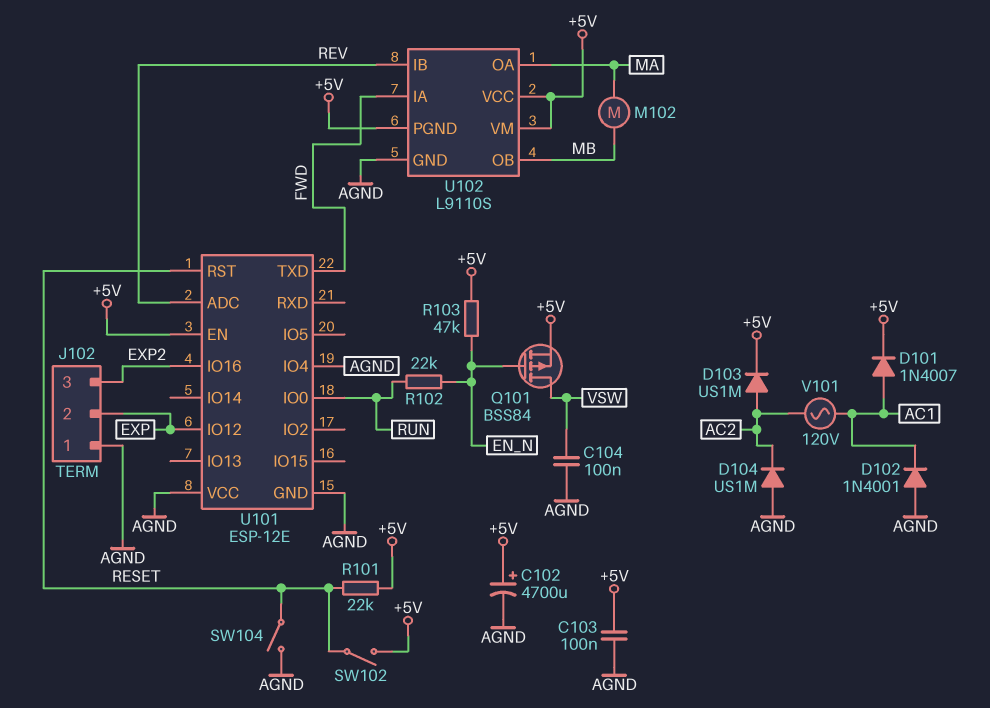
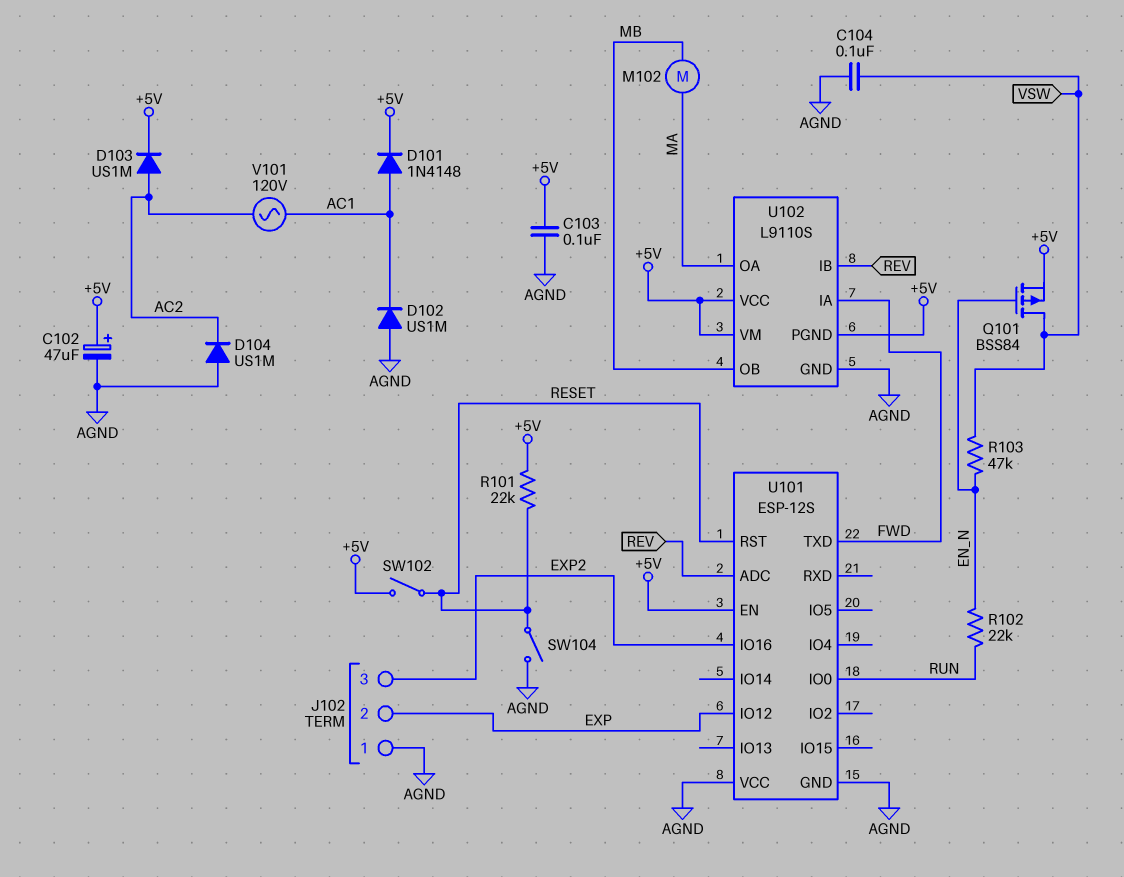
C102: 4700uF (plus +5V, minus AGND) -> 47uF (plus +5V, minus AGND)
D101: diode 1N4007 (A AC1, K +5V) -> diode 1N4148 (A AC1, K +5V)
D102: diode 1N4001 (A AGND, K AC1) -> diode US1M (A AGND, K AC1)
R103: 47k (+5V, EN_N) -> 47k (EN_N, VSW)
U101: ESP-12E -> ESP-12S
U101 pin IO4: AGND -> none

